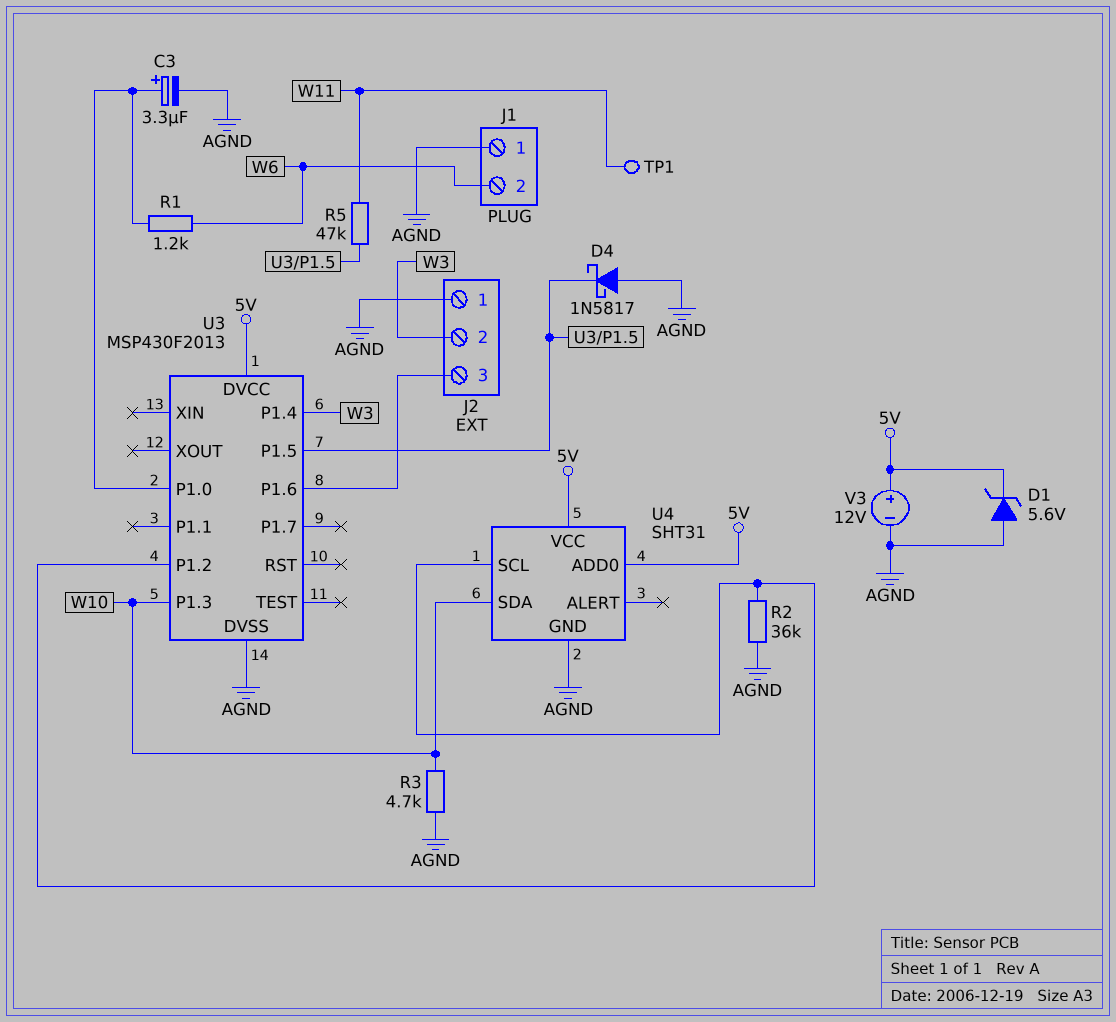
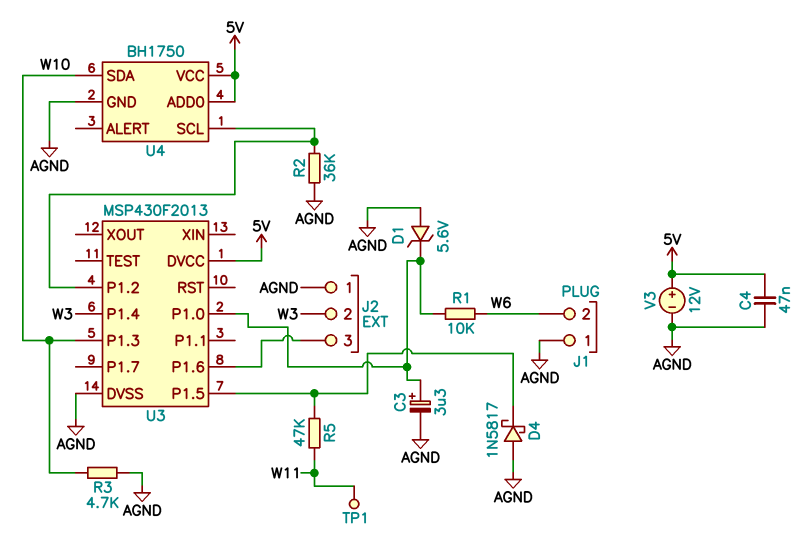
C4: none -> 47nF (5V, AGND)
D1: zener 5.6V (A AGND, K 5V) -> zener 5.6V (A AGND, K U3/P1.0)
R1: 1.2k (U3/P1.0, W6) -> 10k (U3/P1.0, W6)
U4: SHT31 -> BH1750

